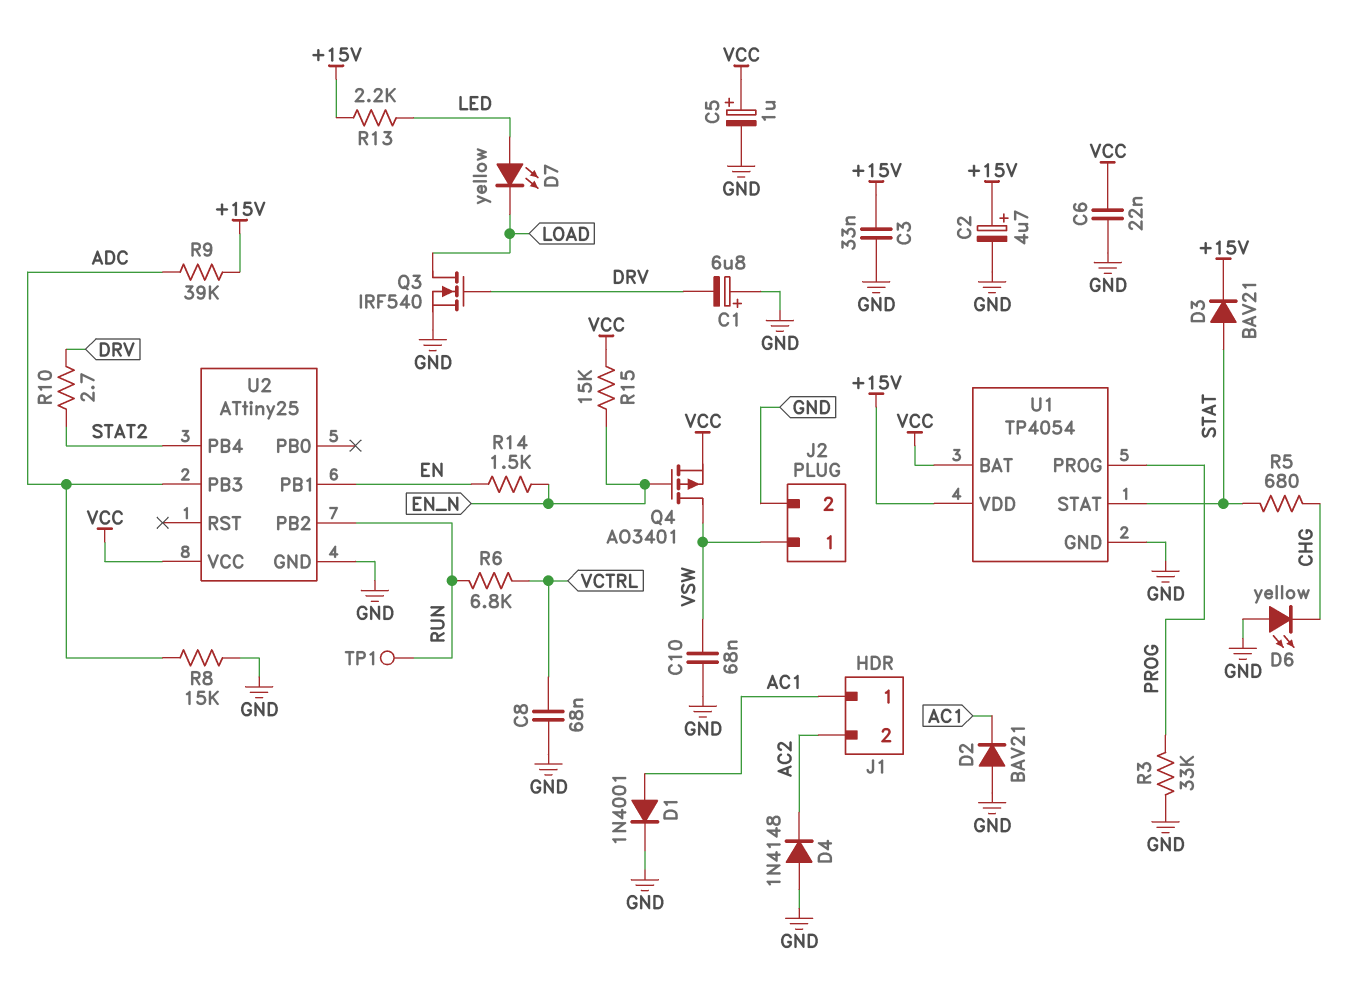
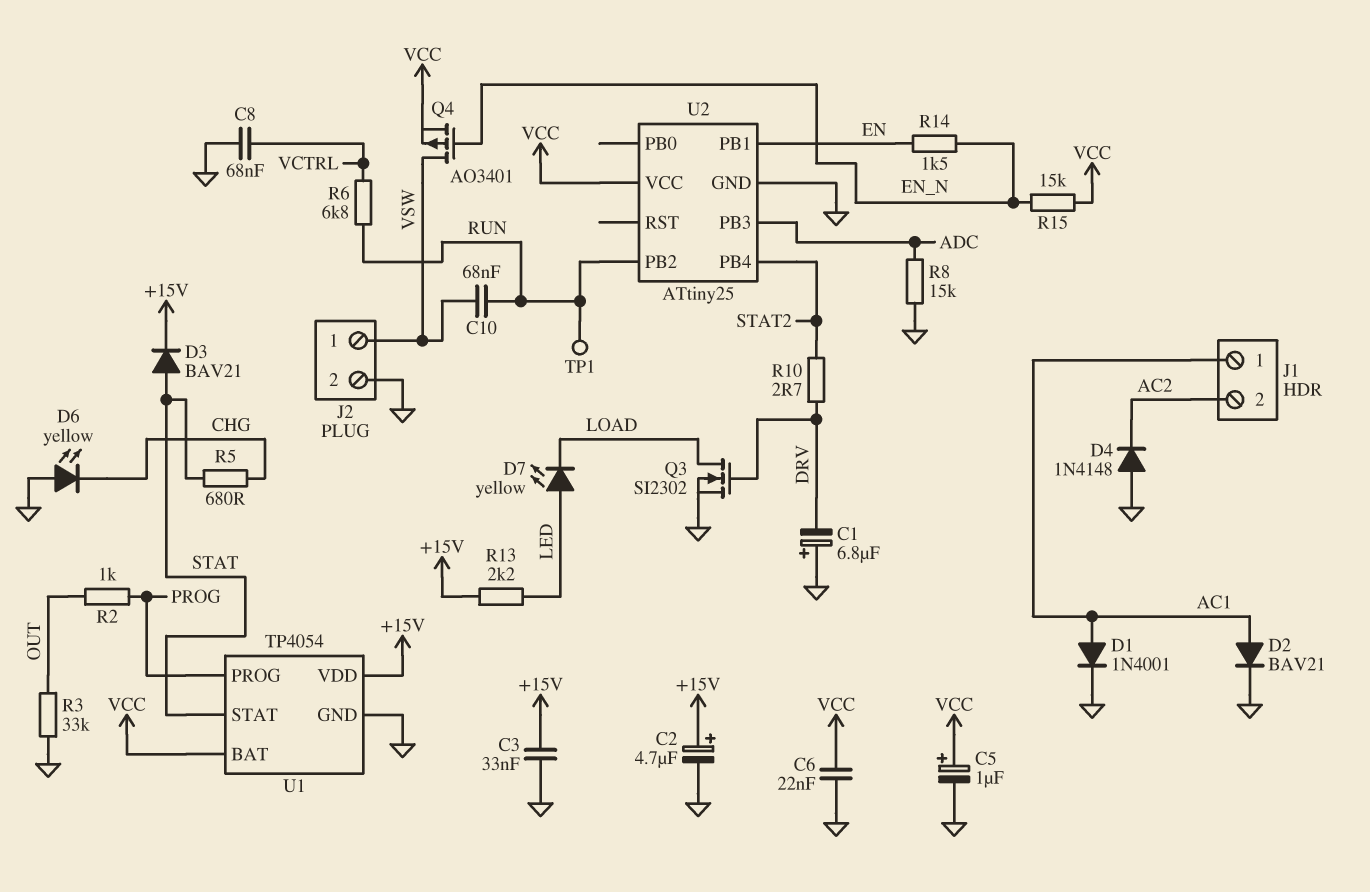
C10: 68nF (GND, VSW) -> 68nF (RUN, VSW)
D2: diode BAV21 (A GND, K AC1) -> diode BAV21 (A AC1, K GND)
Q3: NMOS IRF540 (G DRV, D LOAD, S GND) -> NMOS SI2302 (G DRV, D LOAD, S GND)
R2: none -> 1k (OUT, PROG)
R3: 33k (GND, PROG) -> 33k (GND, OUT)
R9: 39k (+15V, ADC) -> none

